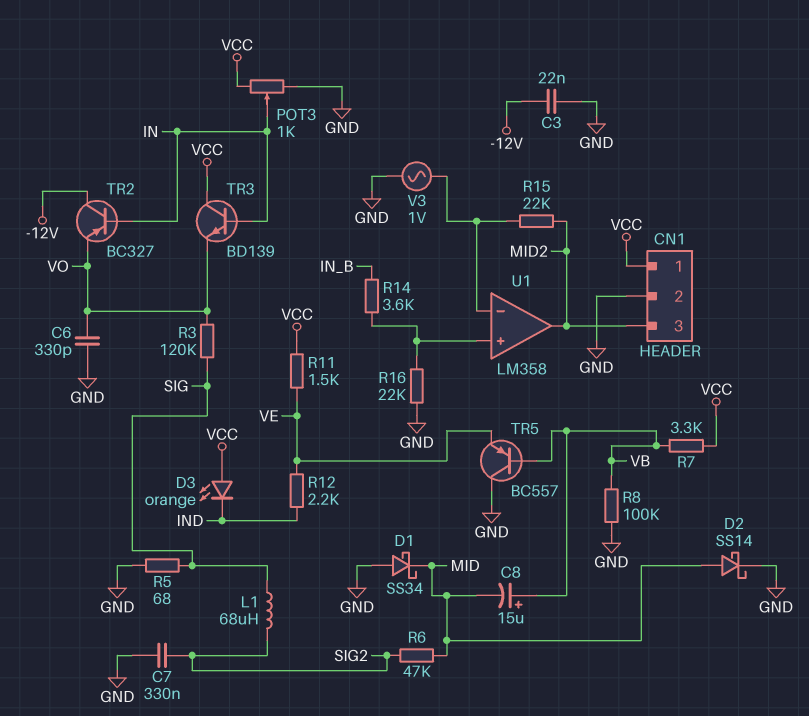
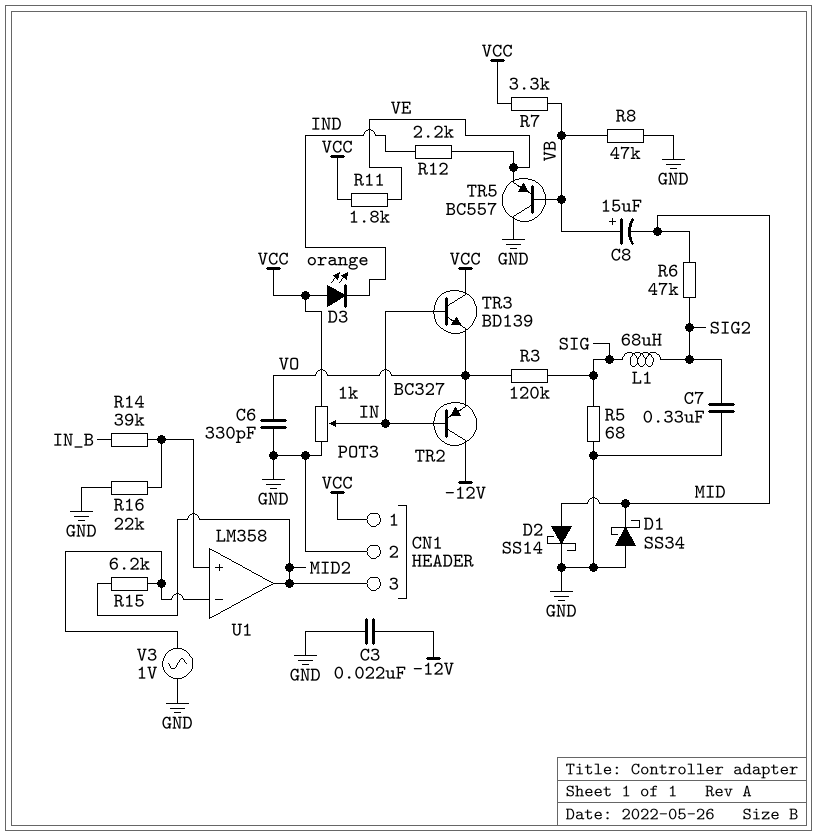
R8: 100k (GND, VB) -> 47k (GND, VB)
R11: 1.5k (VCC, VE) -> 1.8k (VCC, VE)
R14: 3.6k (IN_B, U1/in+) -> 39k (IN_B, U1/in+)
R15: 22k (MID2, U1/in-) -> 6.2k (MID2, U1/in-)

